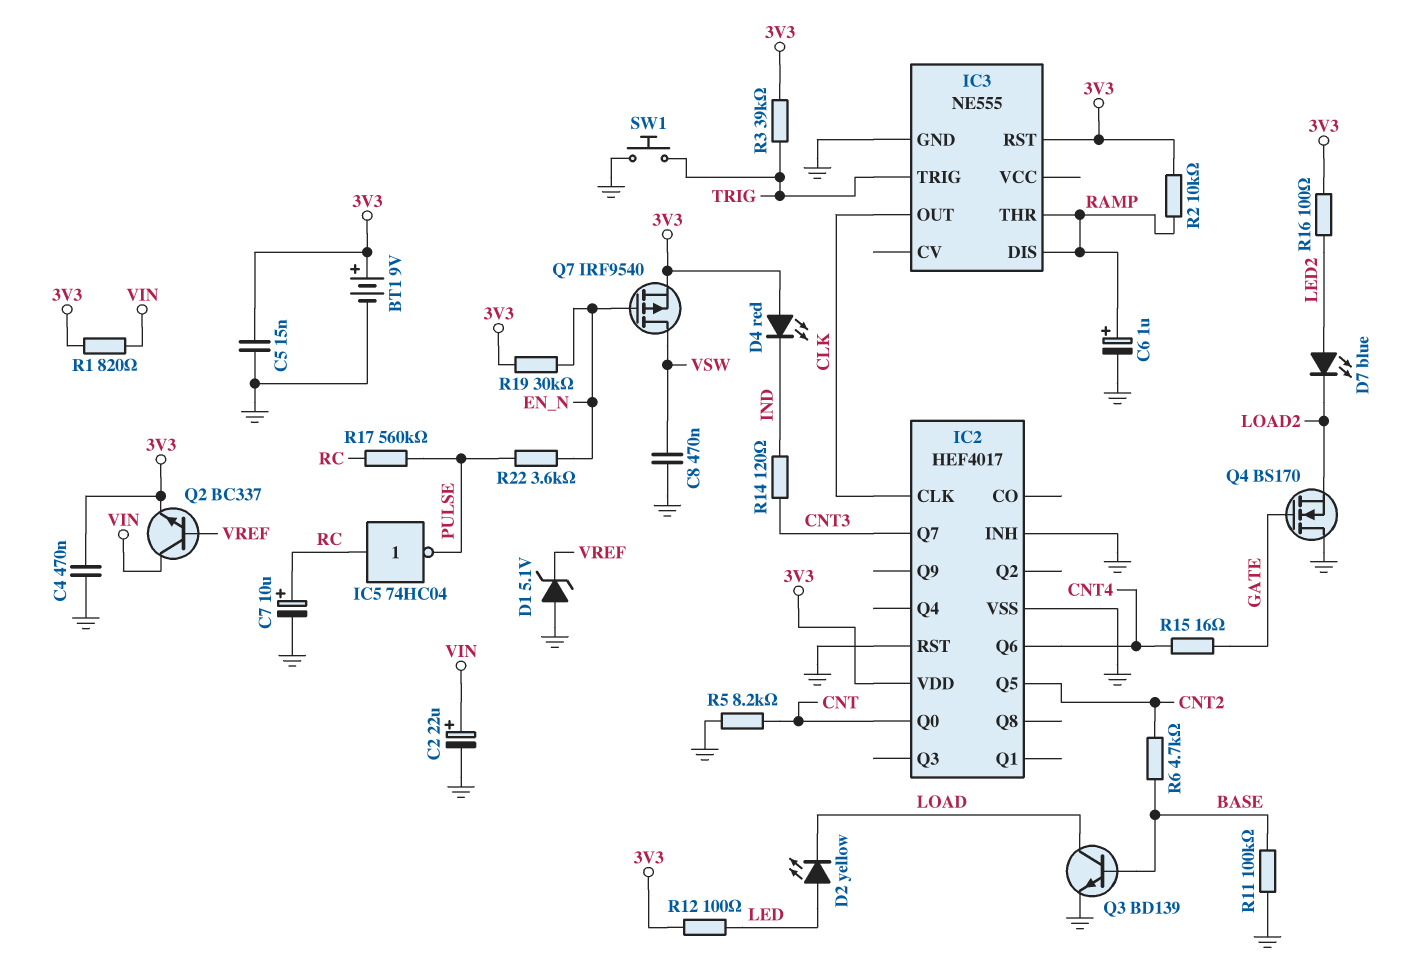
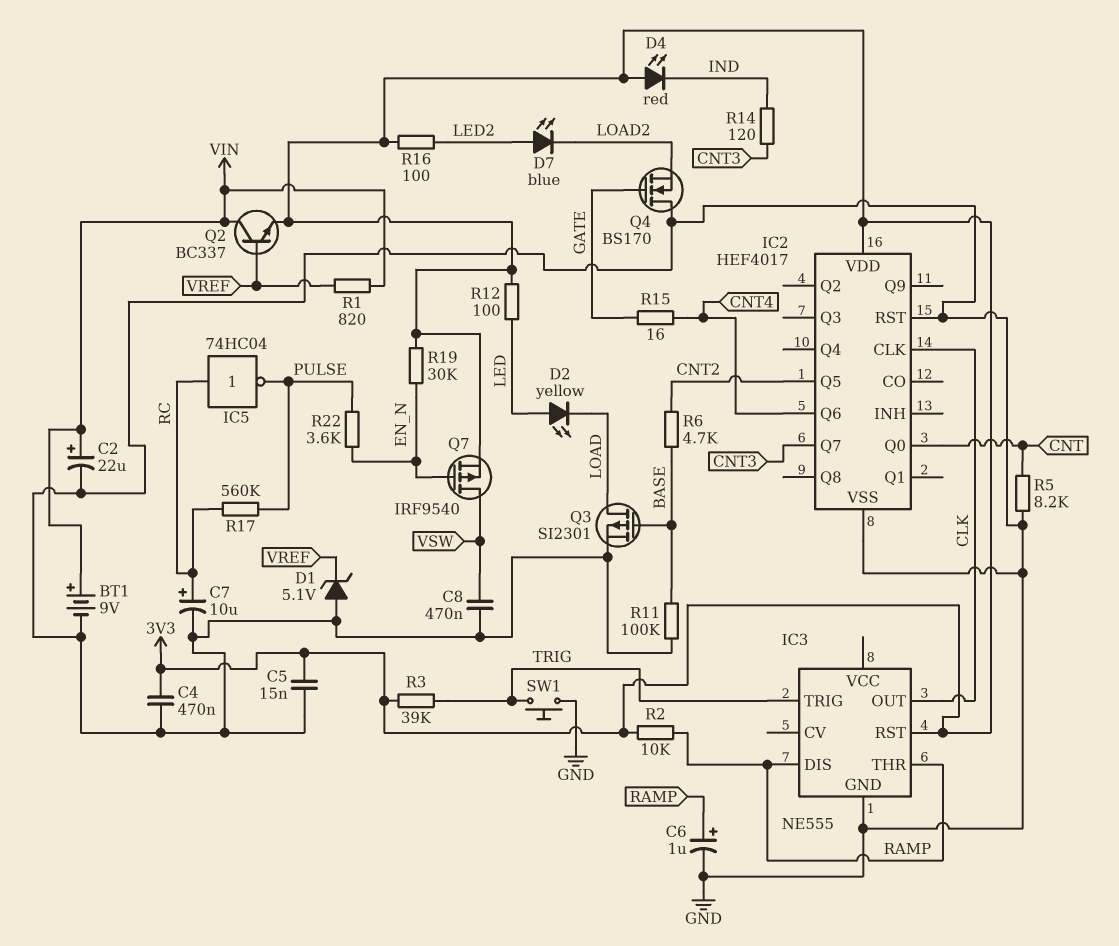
BT1: 9V (plus 3V3, minus GND) -> 9V (plus VIN, minus GND)
IC2 pin INH: GND -> none
Q3: NPN BD139 (B BASE, C LOAD, E GND) -> PMOS SI2301 (G BASE, D LOAD, S GND)
R1: 820 (3V3, VIN) -> 820 (VIN, VREF)

